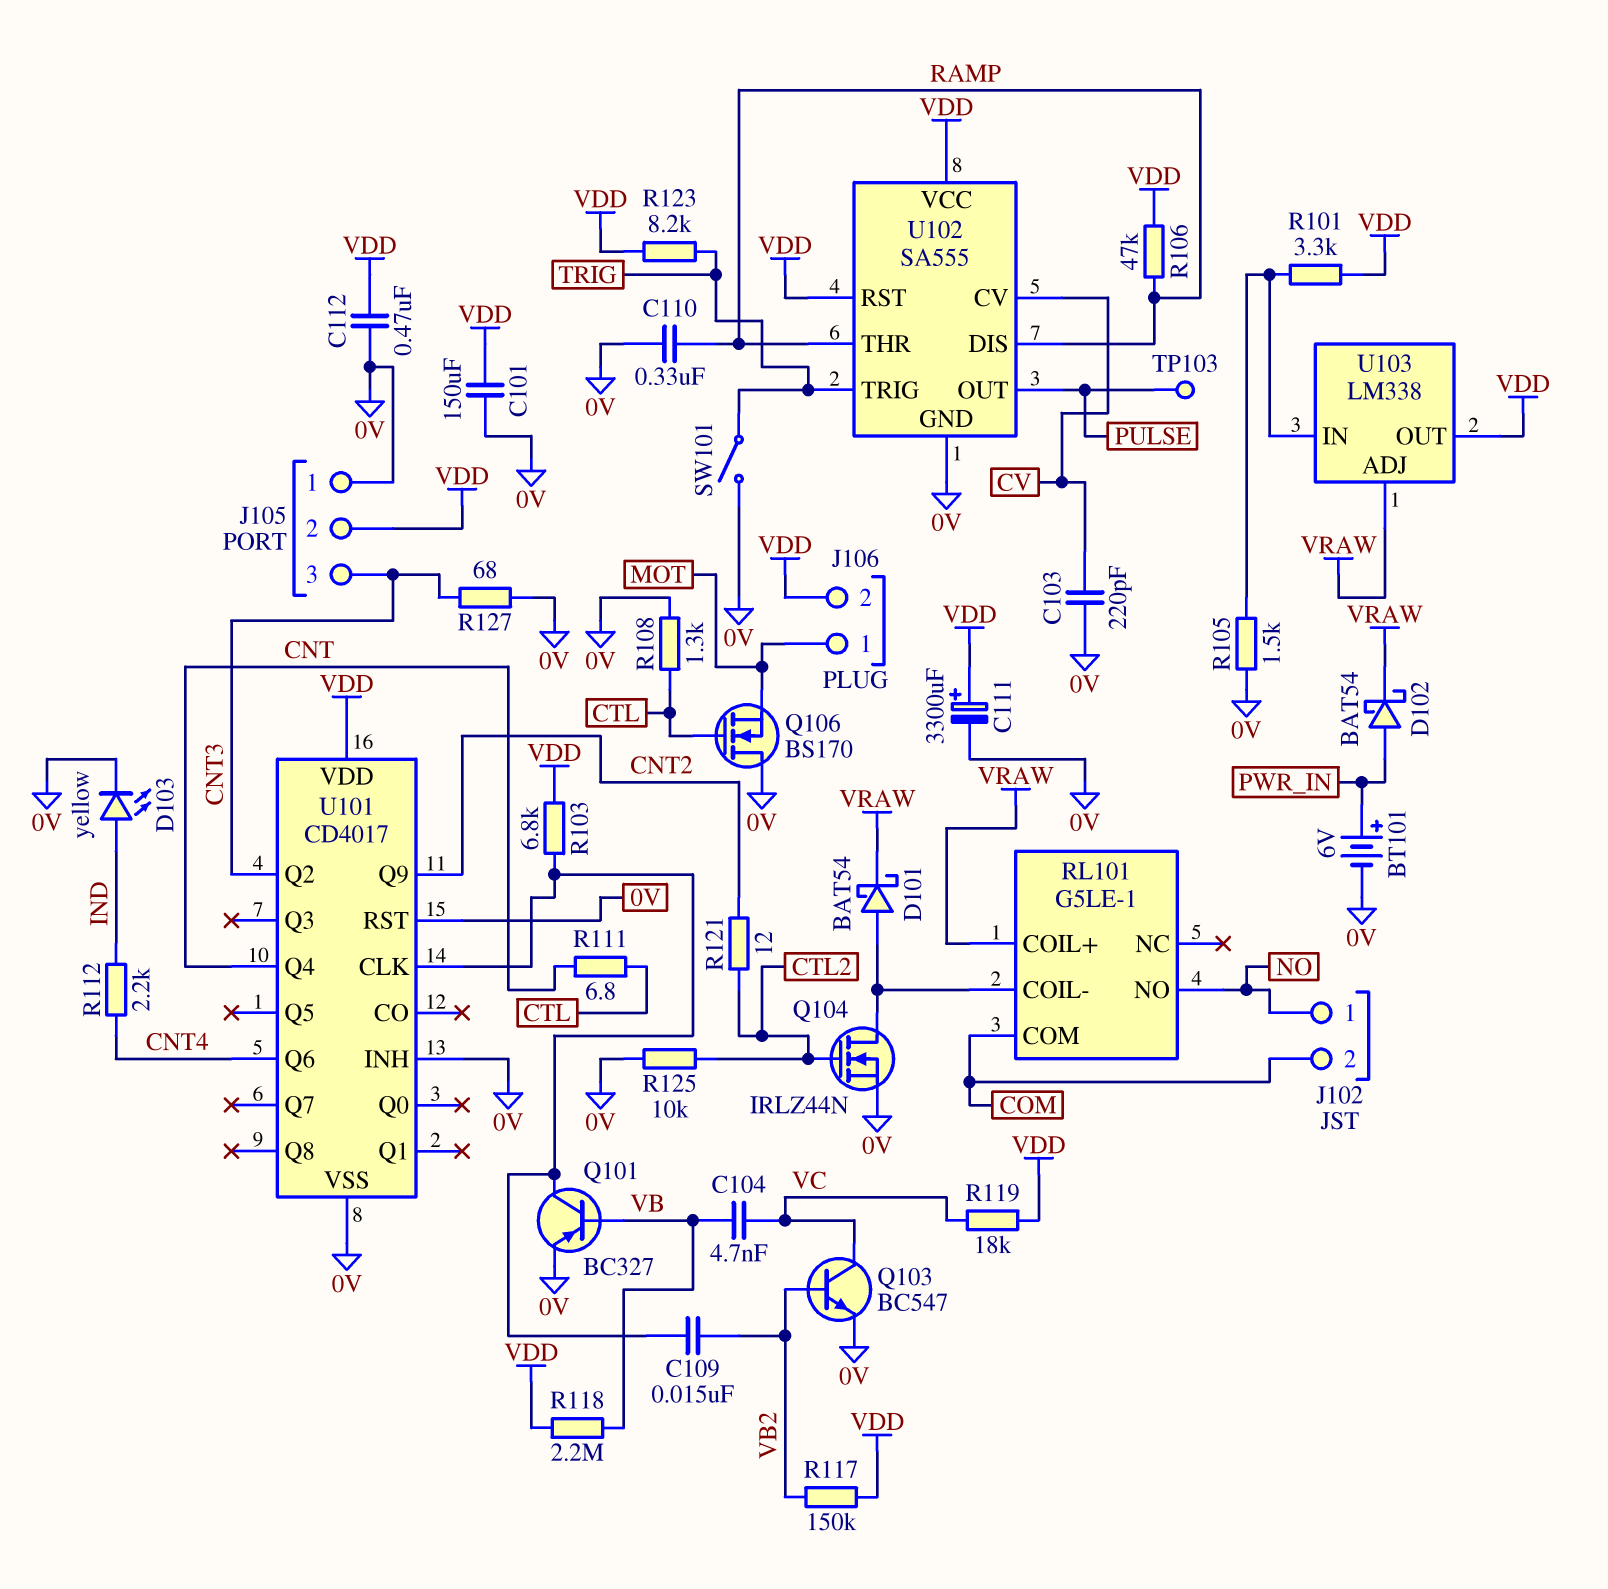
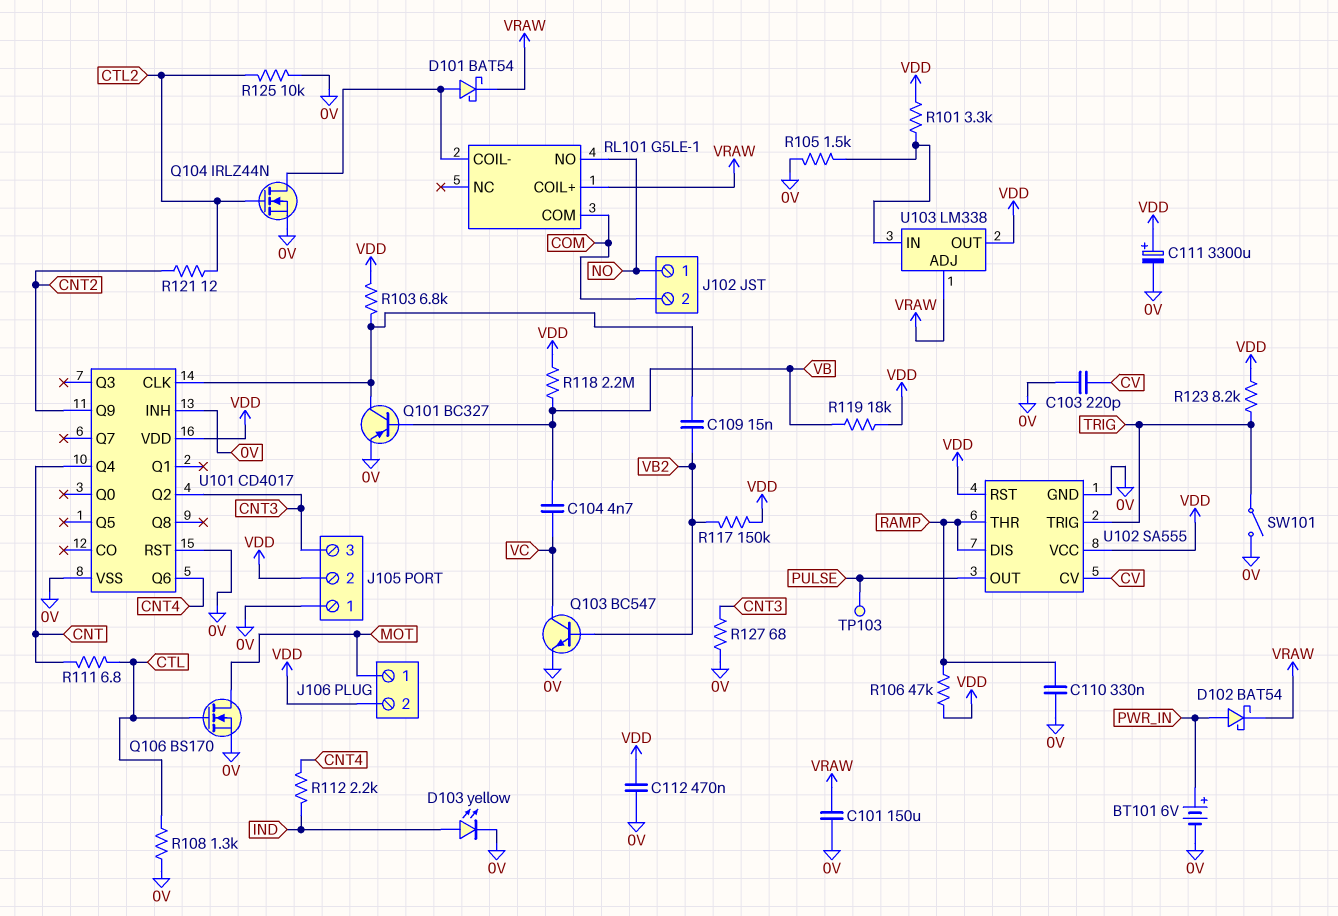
C101: 150uF (0V, VDD) -> 150uF (0V, VRAW)
Q106: NMOS BS170 (G CTL, D 0V, S MOT) -> NMOS BS170 (G CTL, D MOT, S 0V)
R119: 18k (VC, VDD) -> 18k (VB, VDD)

